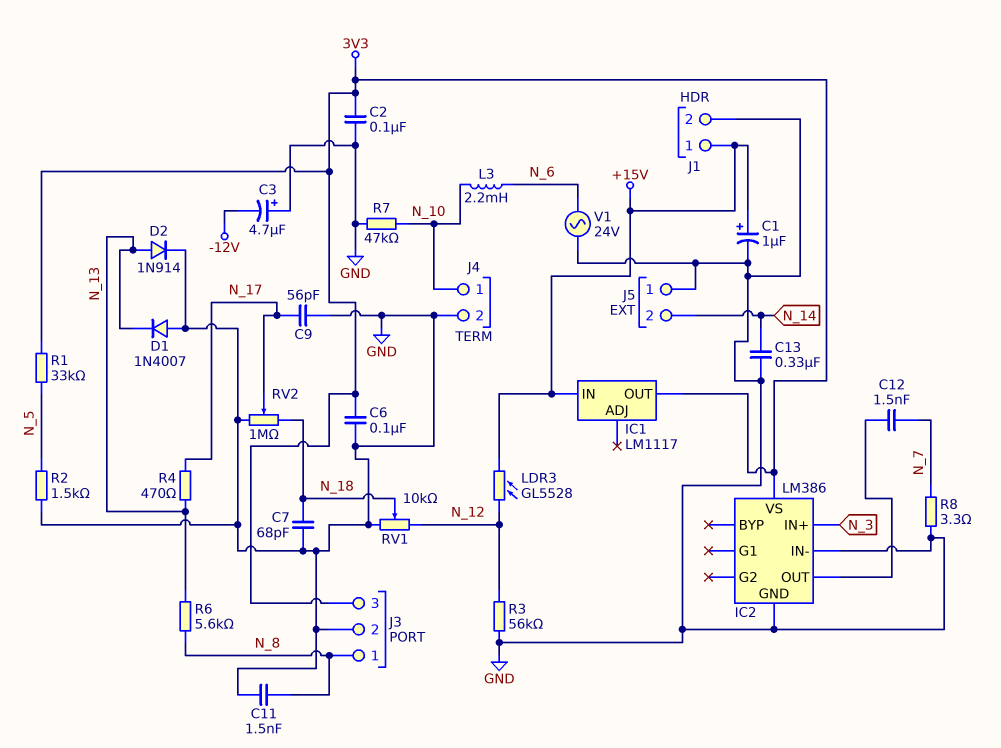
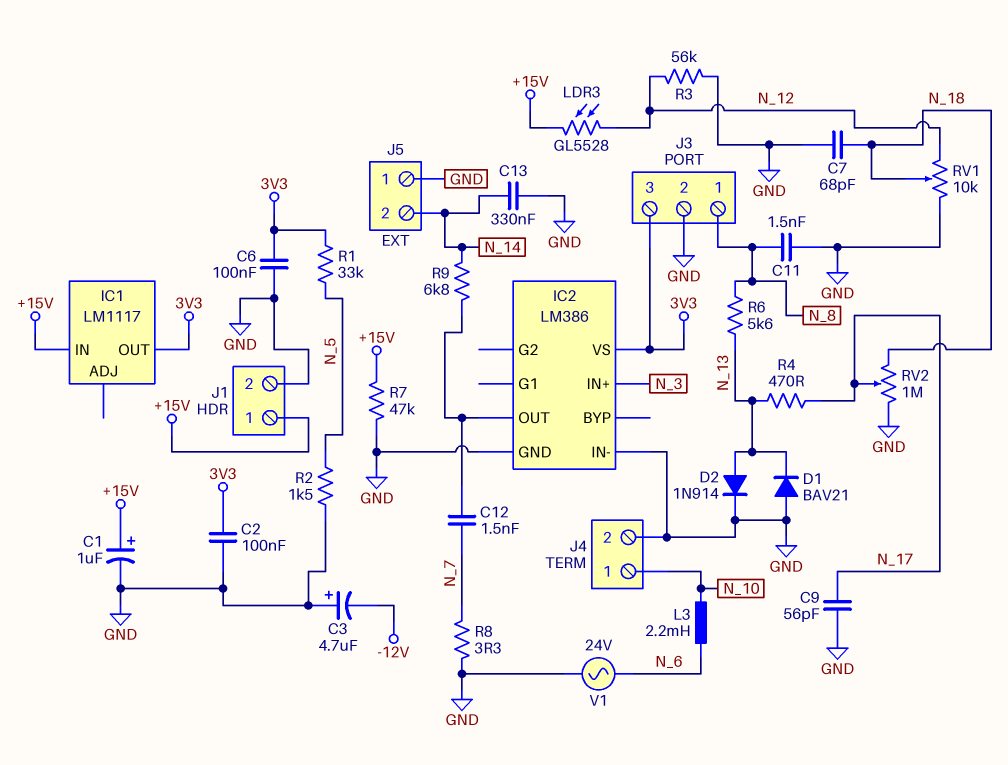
D1: diode 1N4007 (A GND, K N_13) -> diode BAV21 (A GND, K N_13)
R7: 47k (GND, N_10) -> 47k (+15V, GND)
R9: none -> 6.8k (IC2/OUT, N_14)

